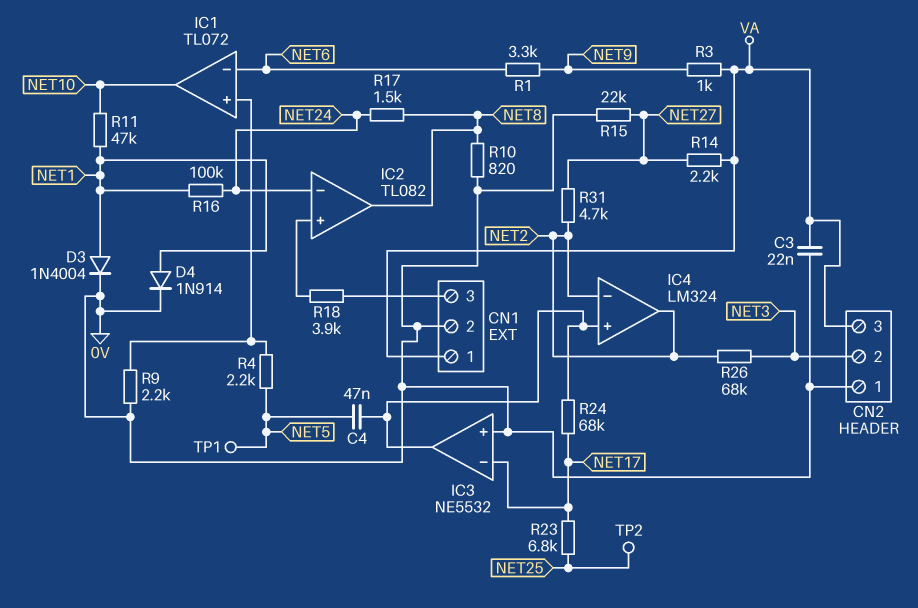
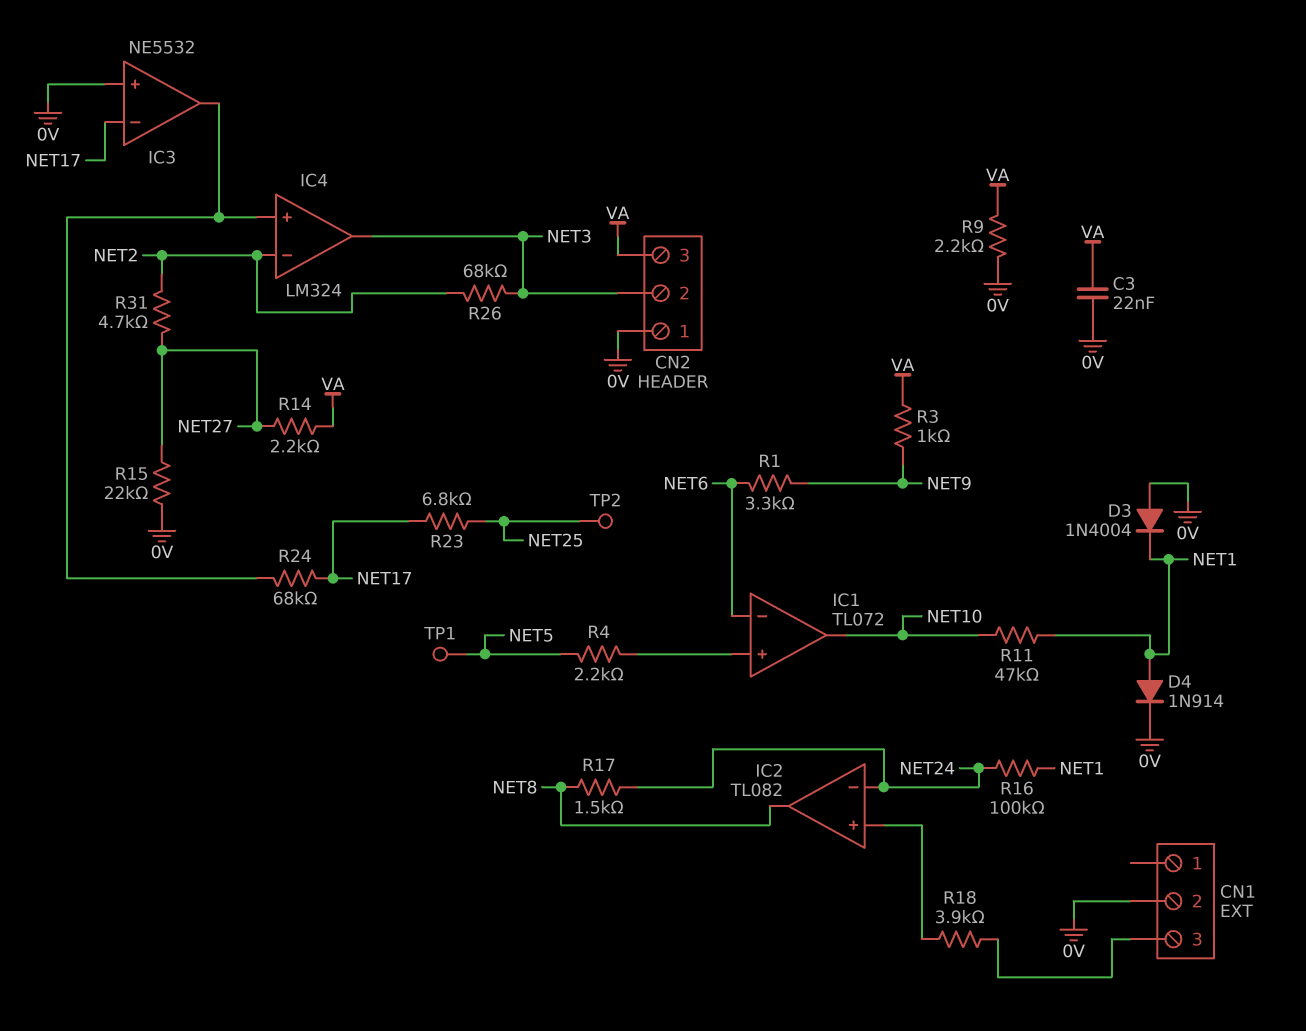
C4: 47nF (IC3/out, NET5) -> none
CN1 pin 1: VA -> none
D3: diode 1N4004 (A NET1, K 0V) -> diode 1N4004 (A 0V, K NET1)
IC4 pin out: NET2 -> NET3
R9: 2.2k (0V, IC1/in+) -> 2.2k (0V, VA)
R10: 820 (0V, NET8) -> none

